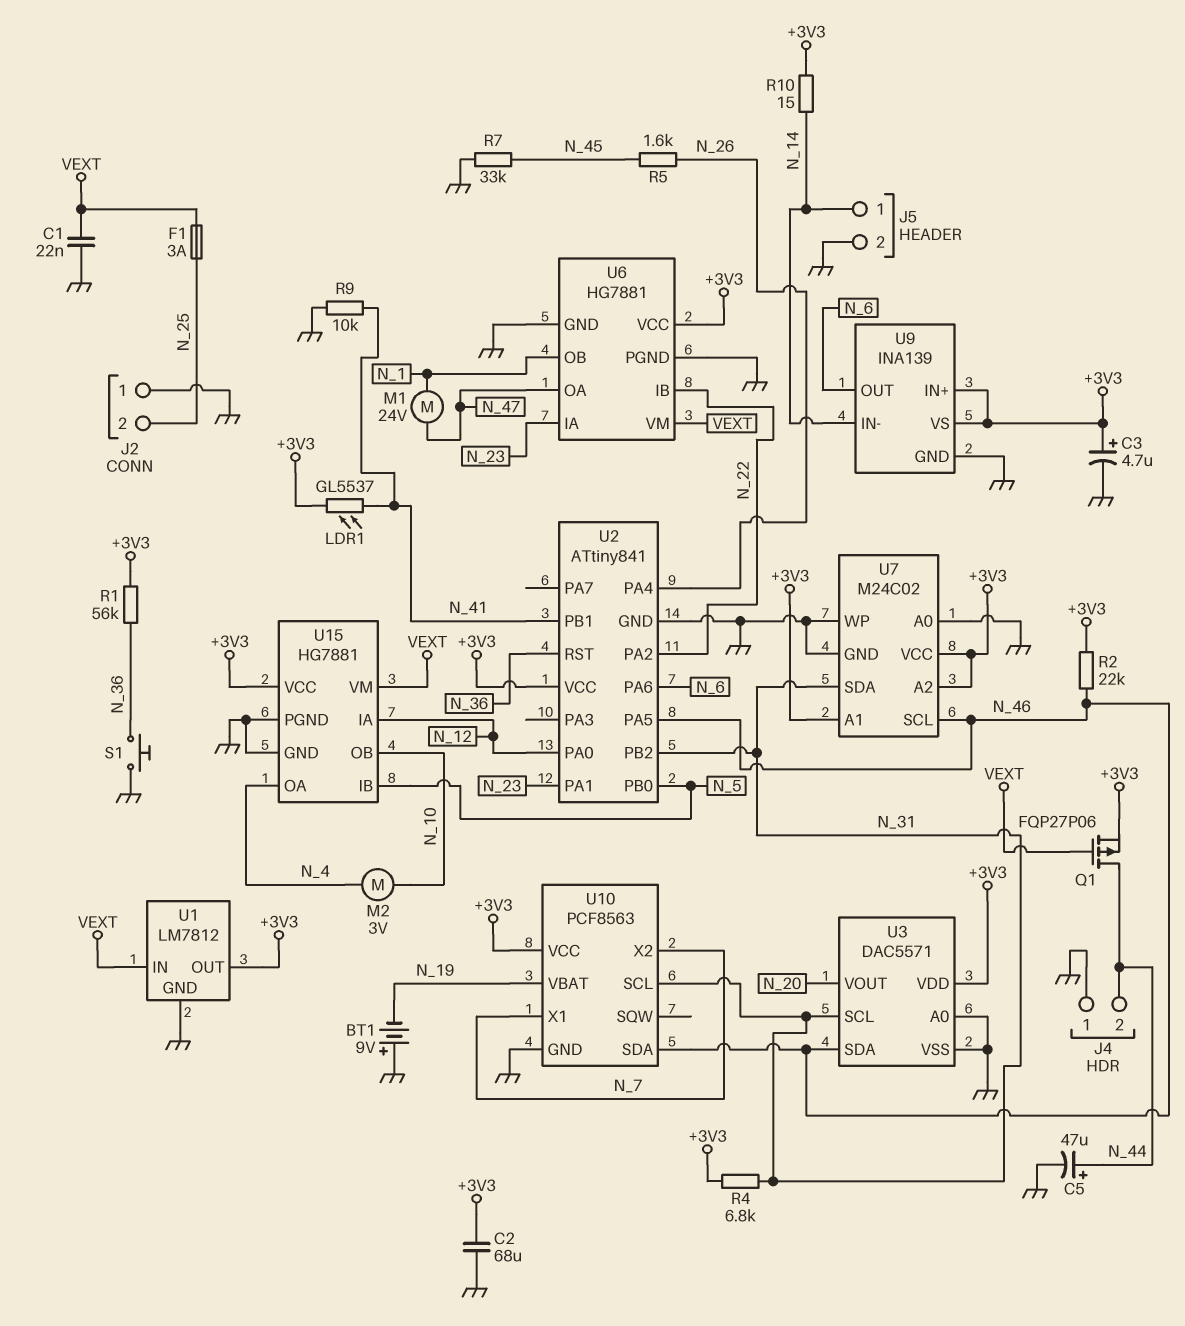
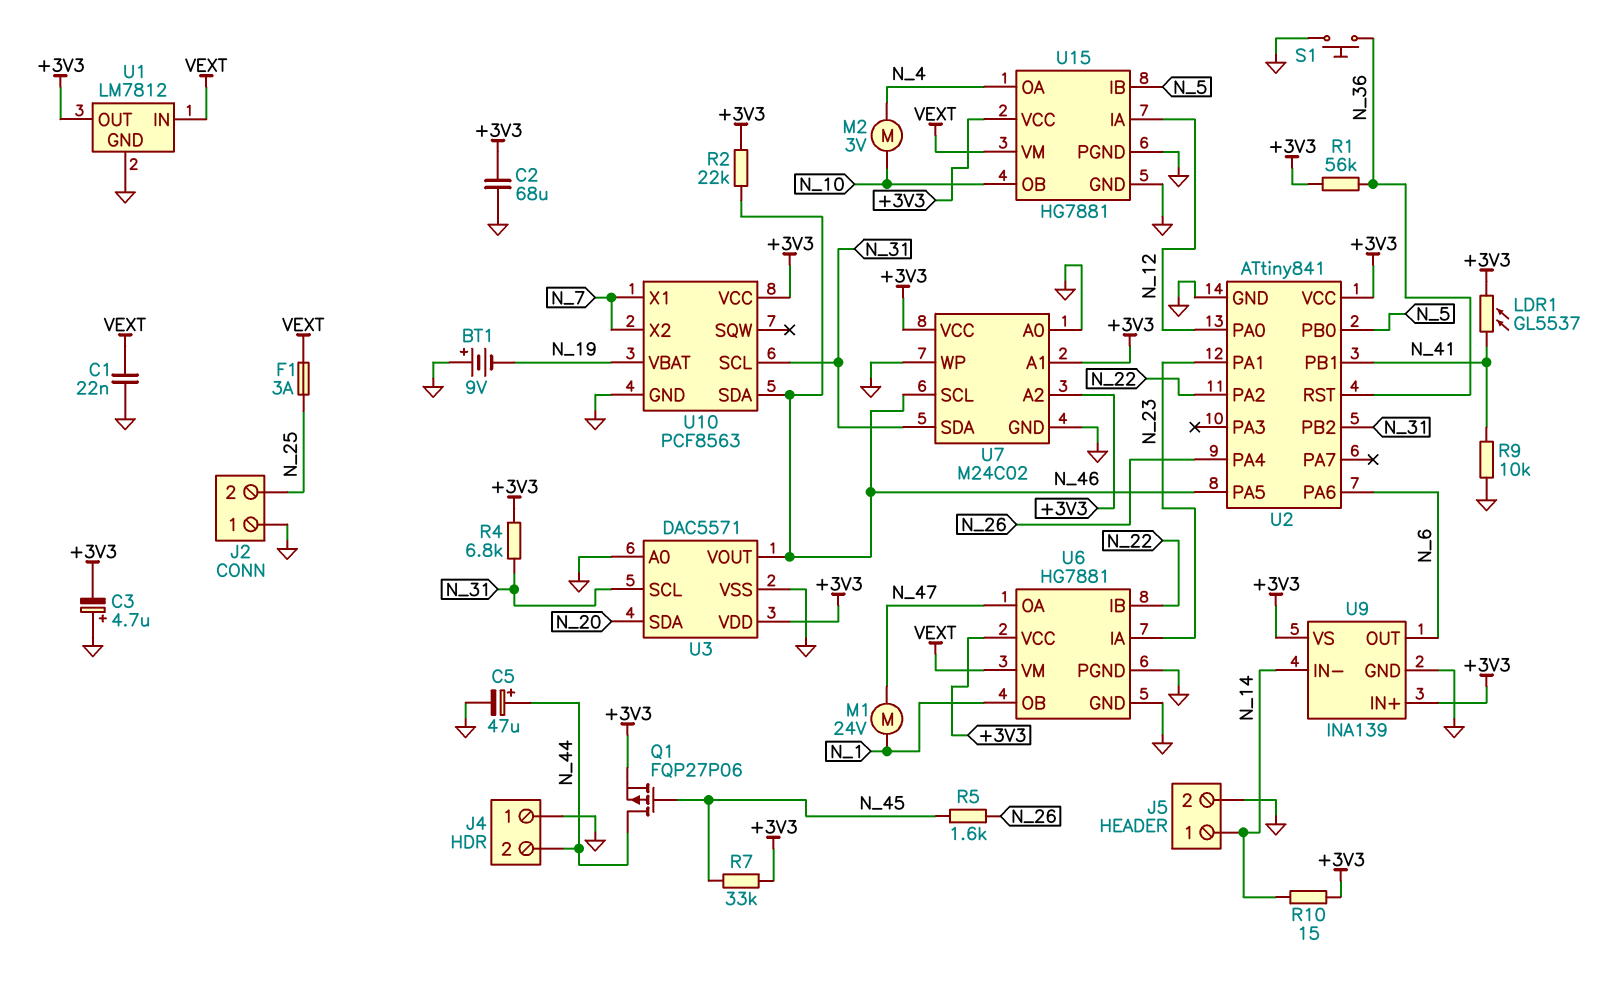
C3: 4.7uF (plus +3V3, minus GND) -> 4.7uF (plus GND, minus +3V3)
Q1: PMOS FQP27P06 (G VEXT, D N_44, S +3V3) -> PMOS FQP27P06 (G N_45, D N_44, S +3V3)
R7: 33k (GND, N_45) -> 33k (+3V3, N_45)
U3 pin SDA: N_46 -> N_20
U3 pin VOUT: N_20 -> N_46

